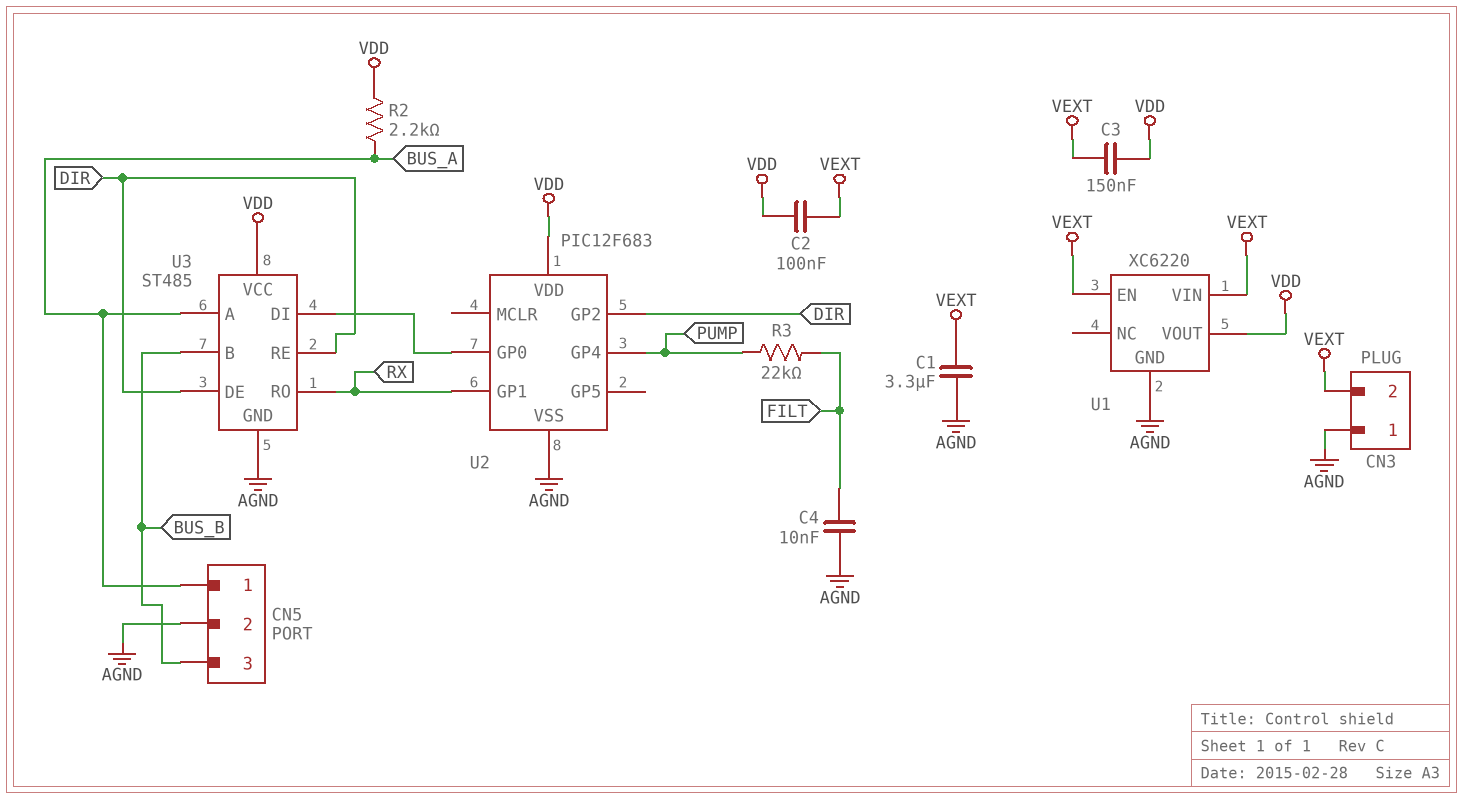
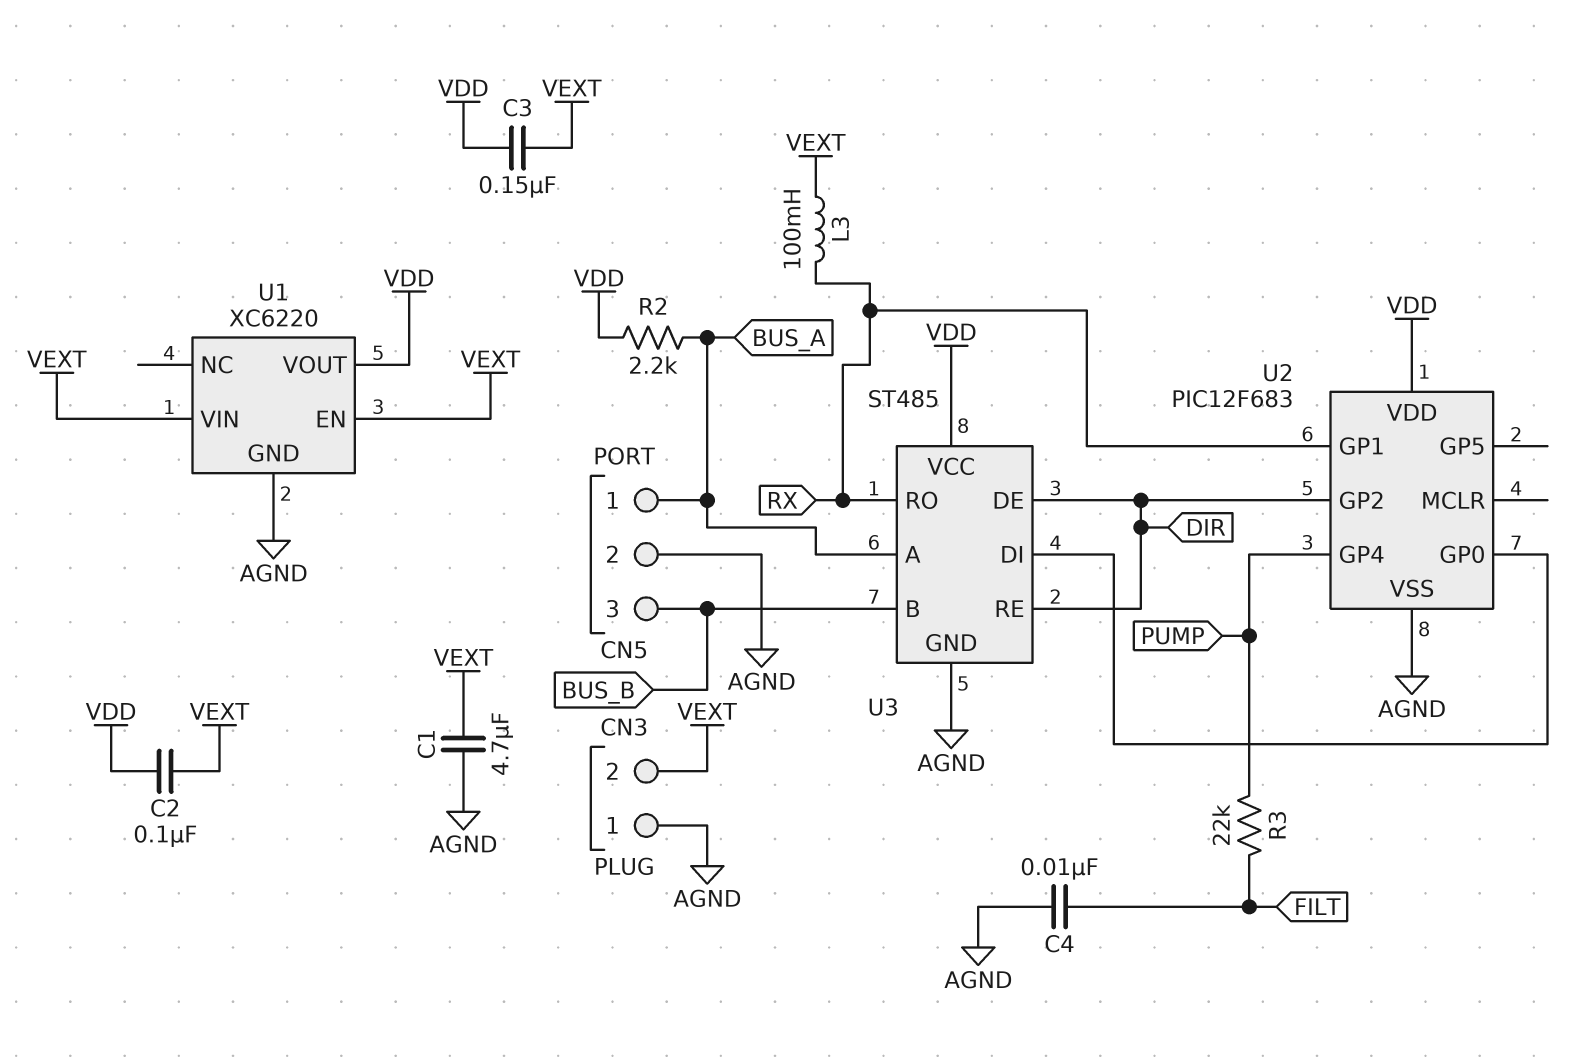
C1: 3.3uF (AGND, VEXT) -> 4.7uF (AGND, VEXT)
L3: none -> 100mH (RX, VEXT)

